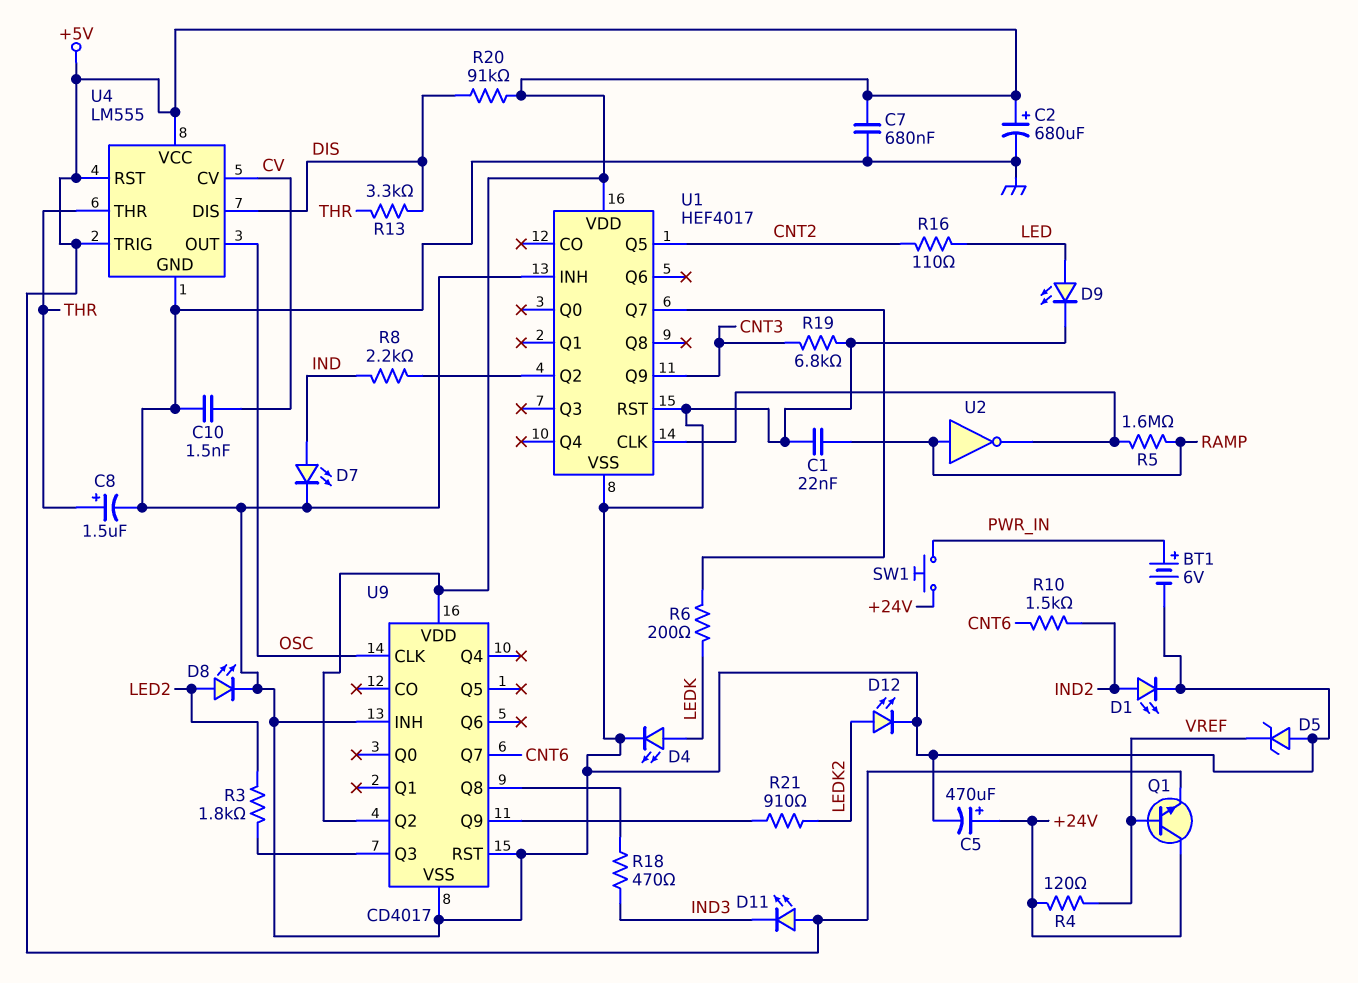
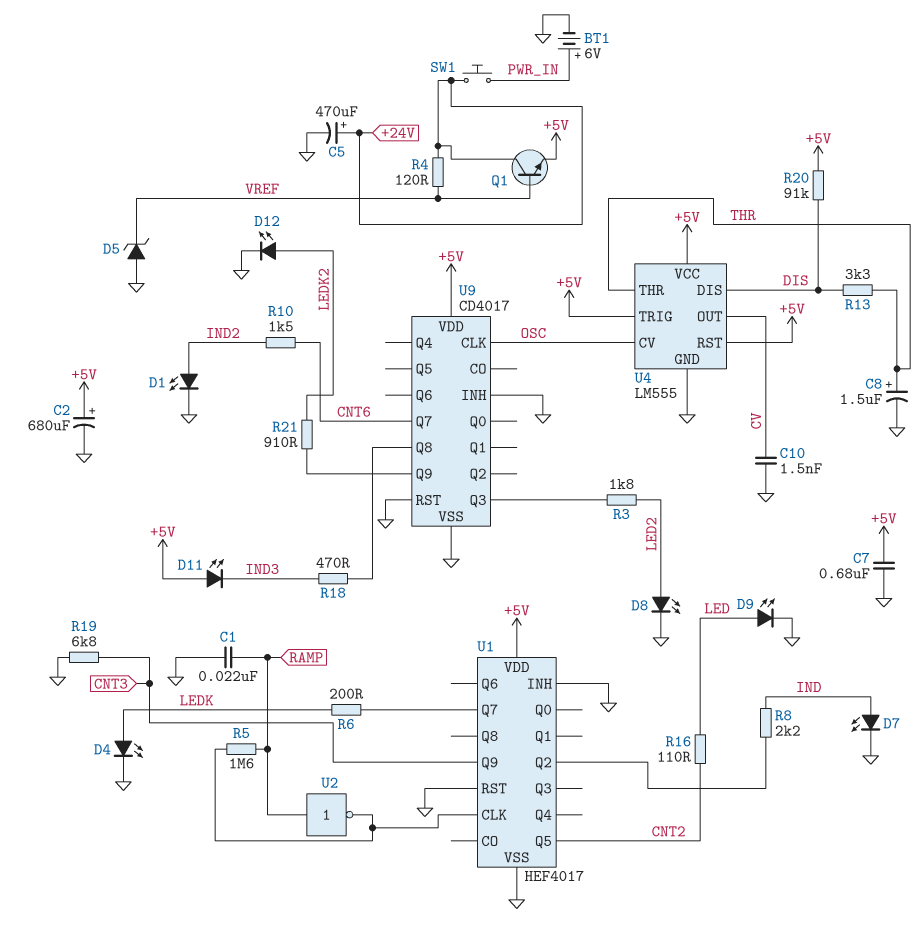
U4 pin CV: CV -> OSC
U4 pin OUT: OSC -> CV
U9 pin Q2: +5V -> none

